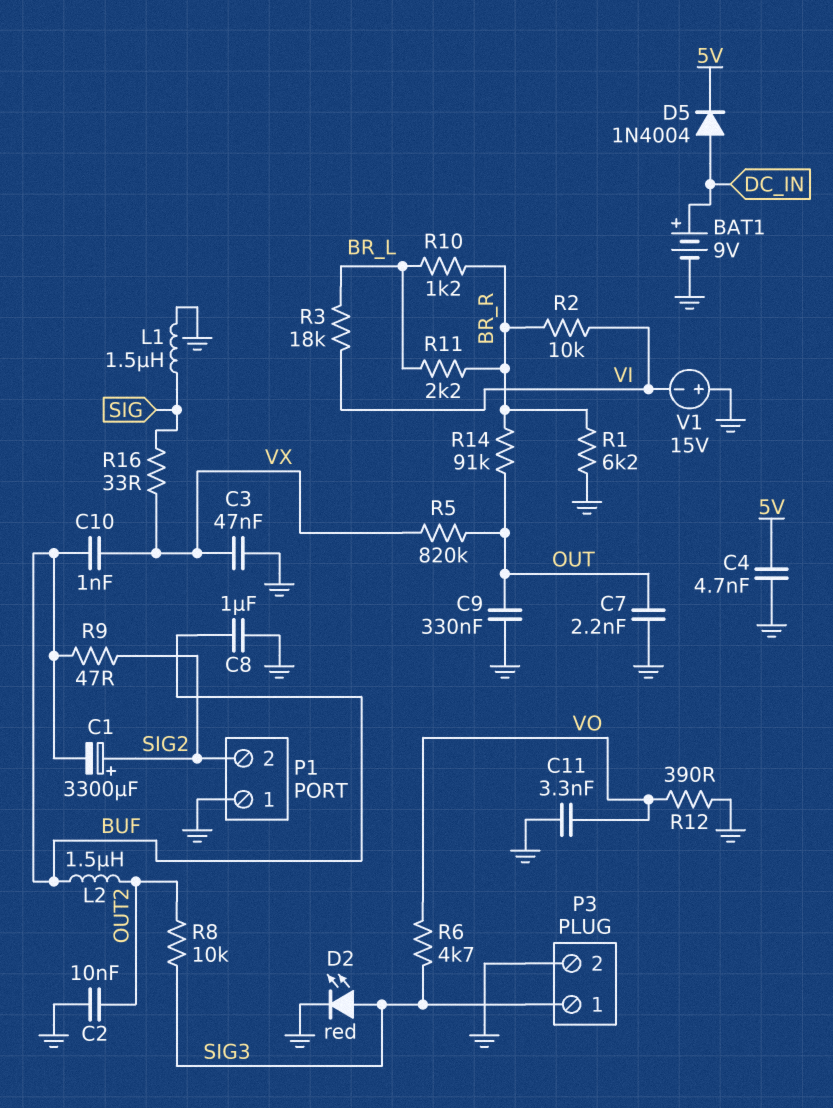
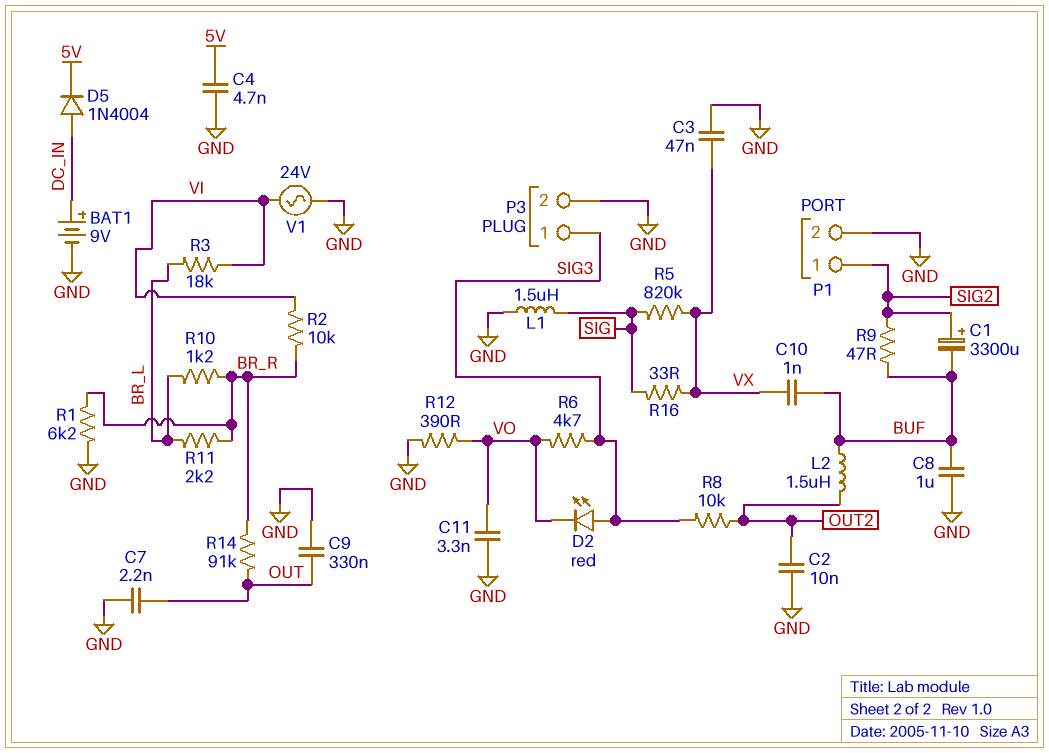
D2: LED red (A SIG3, K GND) -> LED red (A SIG3, K VO)
P1 pin 1: GND -> SIG2
P1 pin 2: SIG2 -> GND
R5: 820k (OUT, VX) -> 820k (SIG, VX)
V1: 15V (plus GND, minus VI) -> AC 24V (GND, VI)

